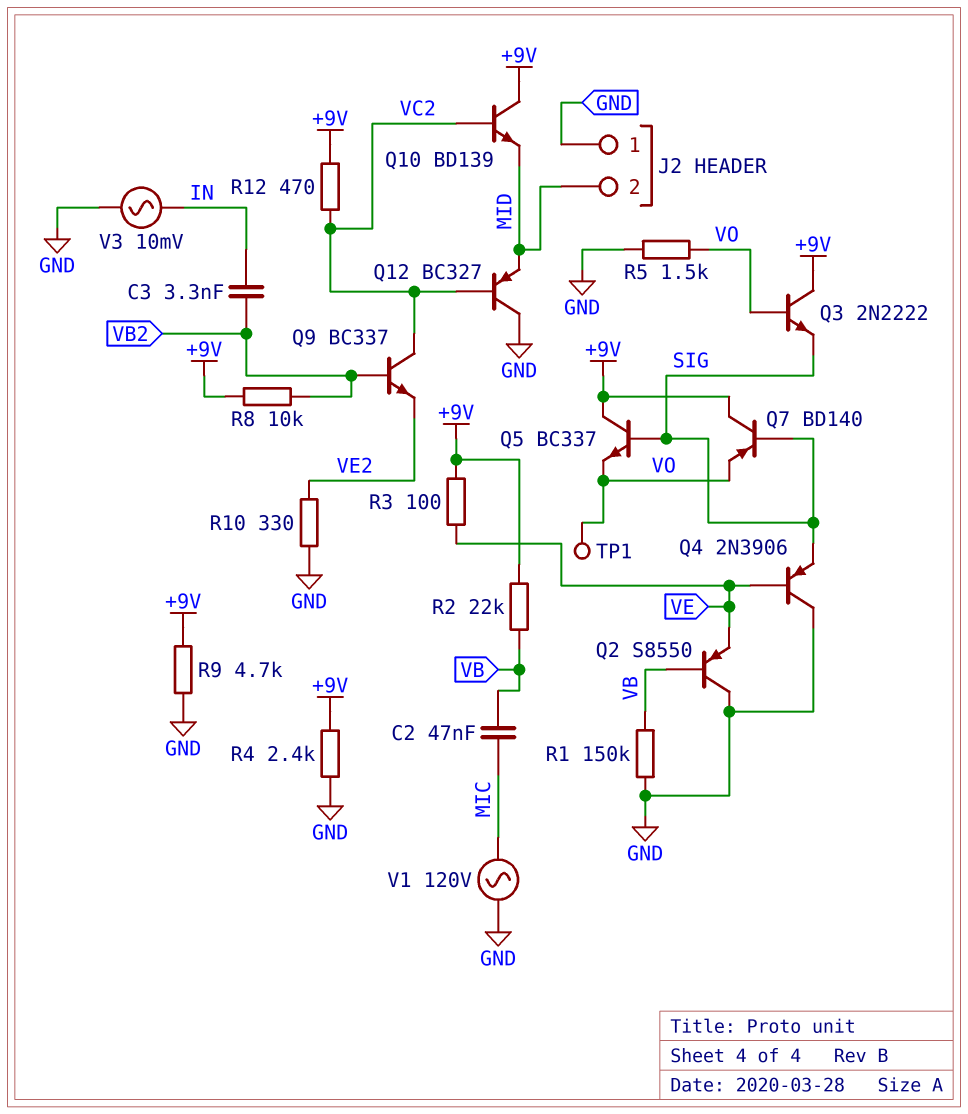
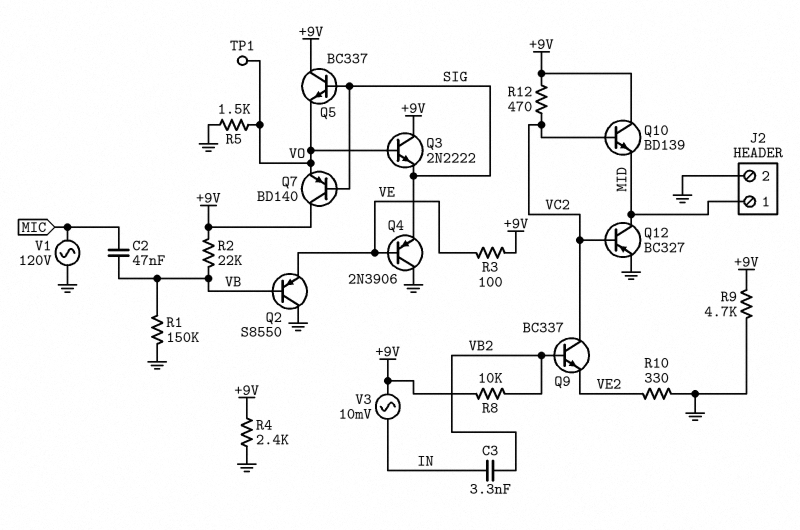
J2 pin 1: GND -> MID
J2 pin 2: MID -> GND
Q12: PNP BC327 (B VC2, C GND, E MID) -> PNP BC327 (B VC2, C MID, E GND)
V3: AC 10mV (GND, IN) -> AC 10mV (+9V, IN)

